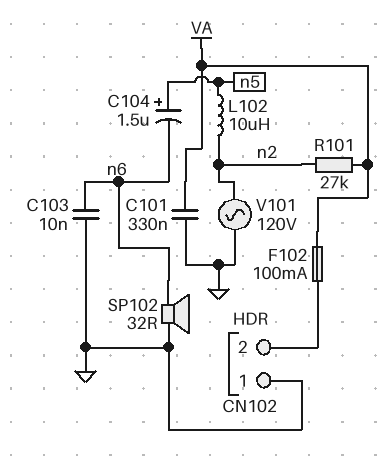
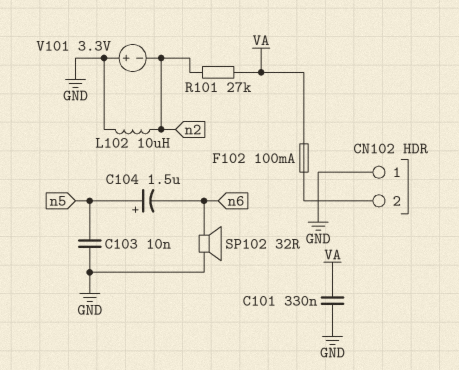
C103: 10nF (GND, n6) -> 10nF (GND, n5)
L102: 10uH (n2, n5) -> 10uH (GND, n2)
V101: AC 120V (GND, n2) -> 3.3V (plus GND, minus n2)

